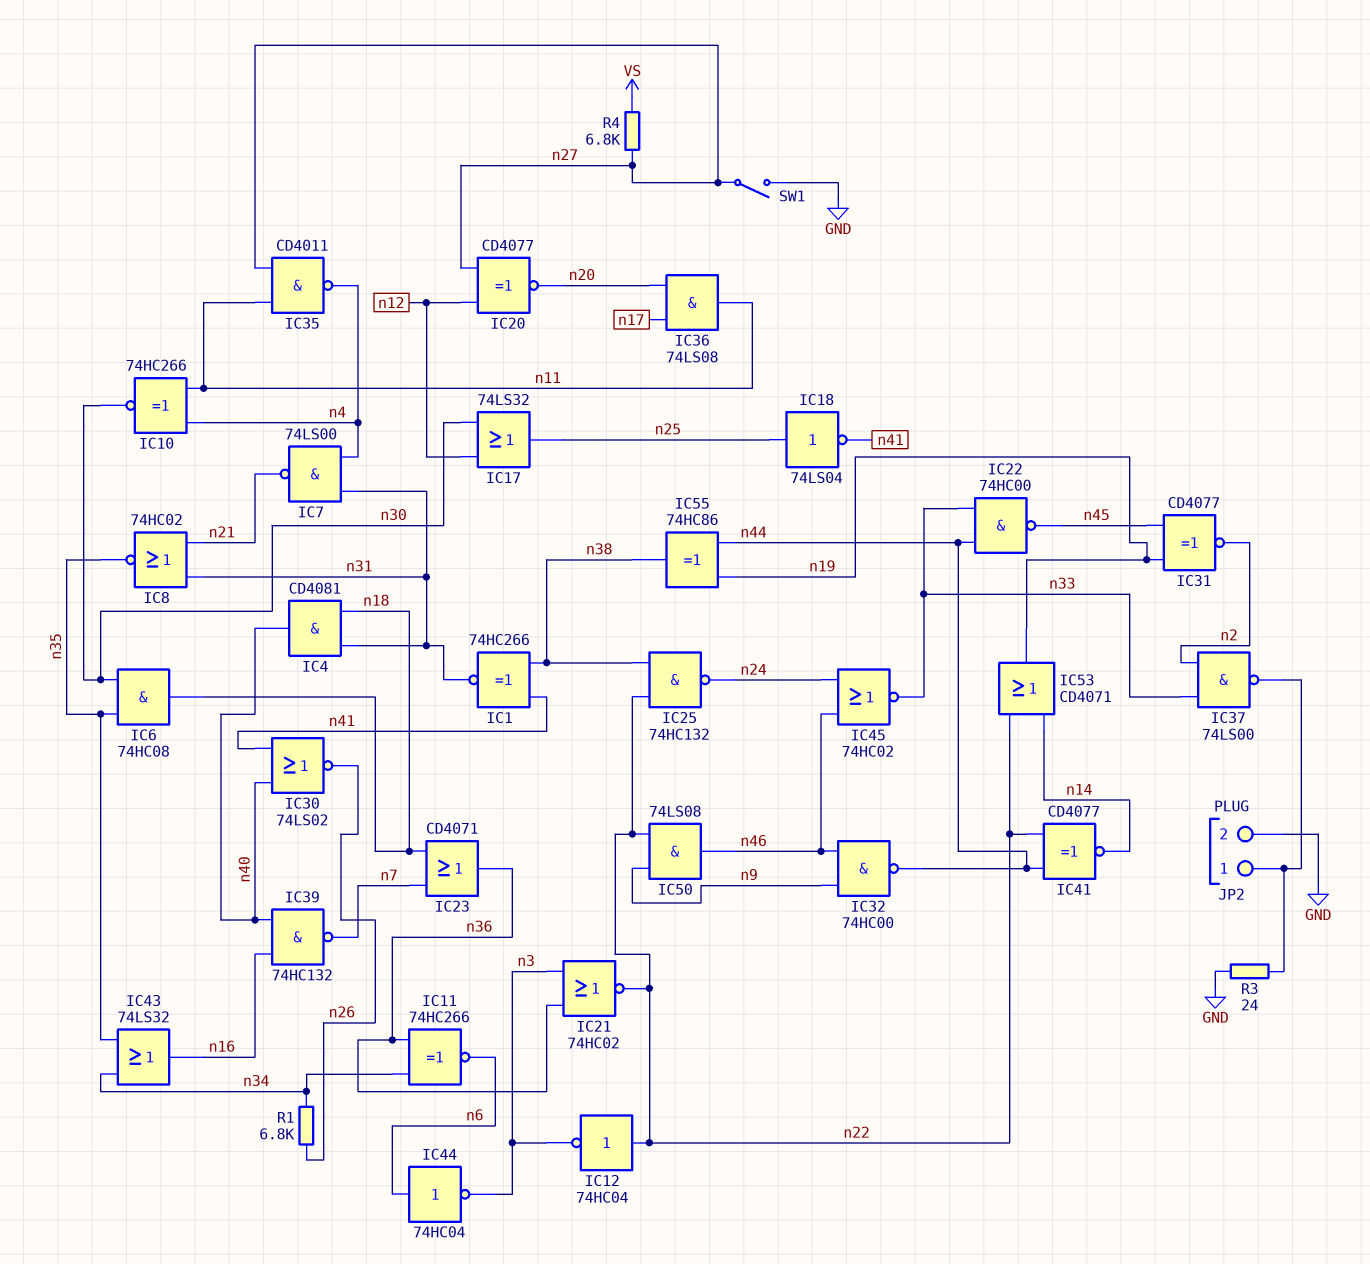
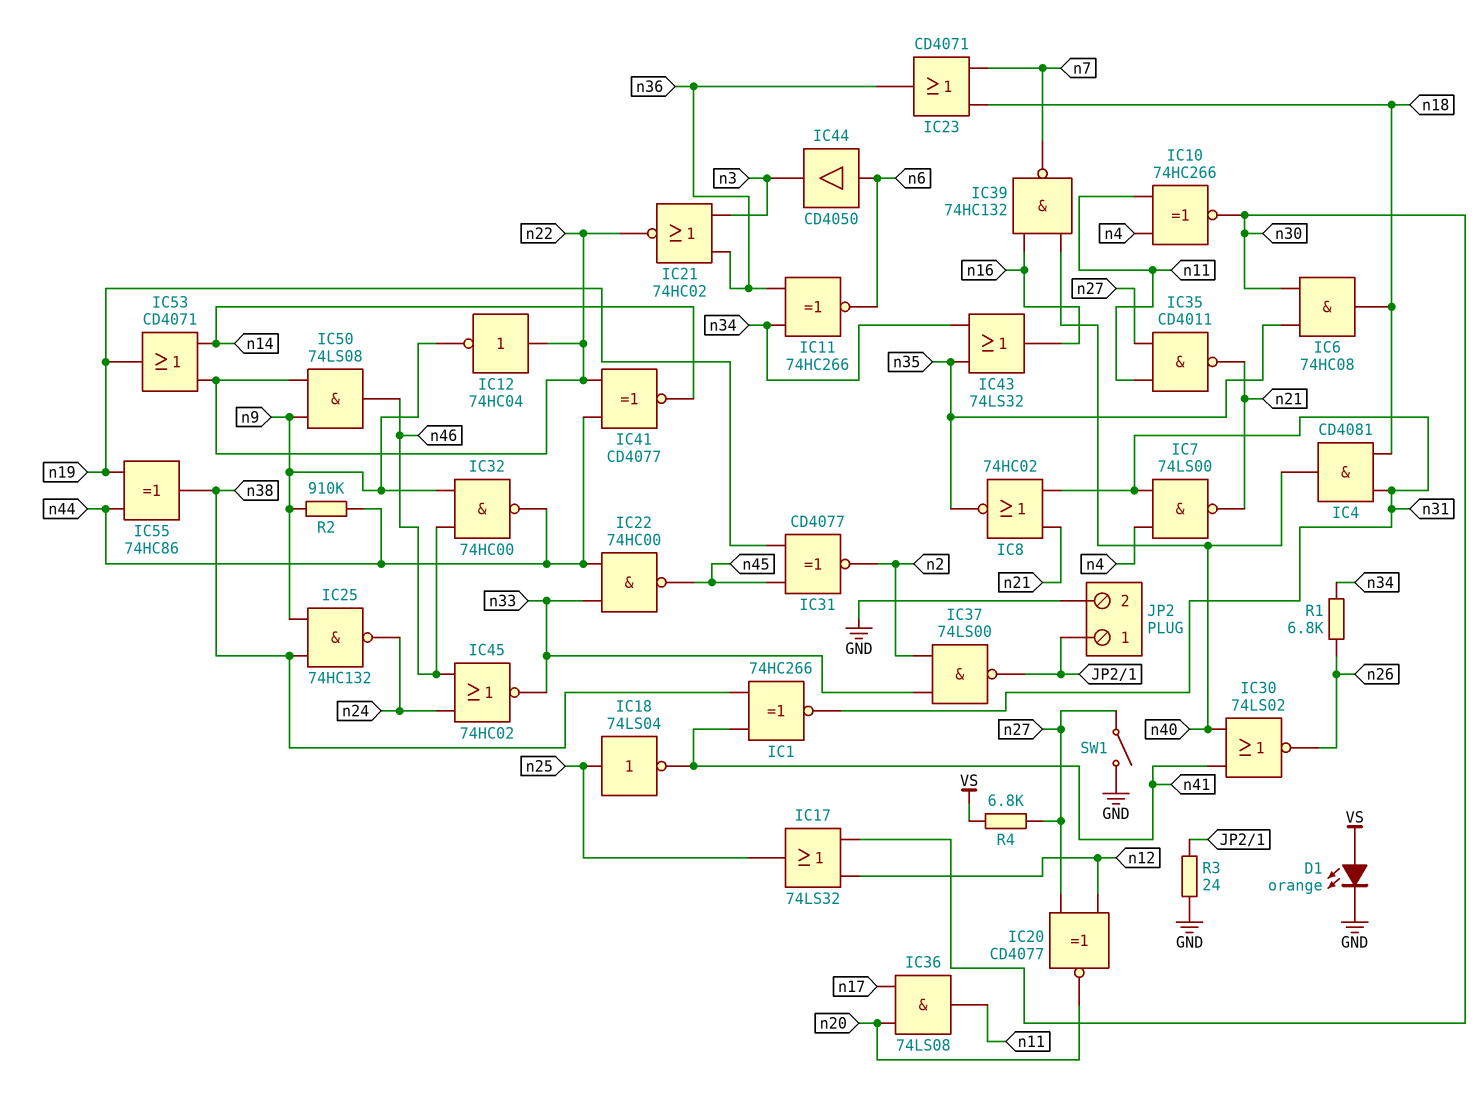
D1: none -> LED orange (A VS, K GND)
IC12: NOT 74HC04 (in n22, out n3) -> NOT 74HC04 (in n22, out n9)
IC25: NAND 74HC132 (in n22, in n38, out n24) -> NAND 74HC132 (in n9, in n38, out n24)
IC35: NAND CD4011 (in n11, in n27, out n4) -> NAND CD4011 (in n11, in n27, out n21)
IC44: NOT 74HC04 (in n6, out n3) -> buffer CD4050 (in n6, out n3)
R2: none -> 910k (n9, n44)

